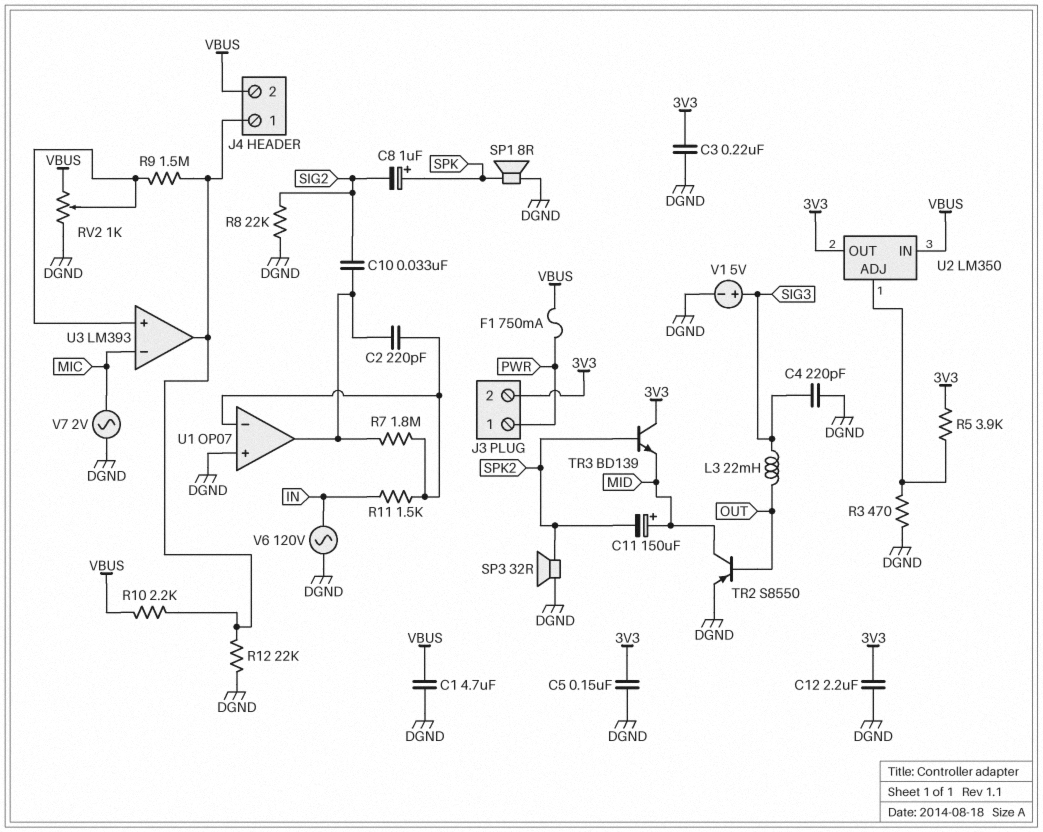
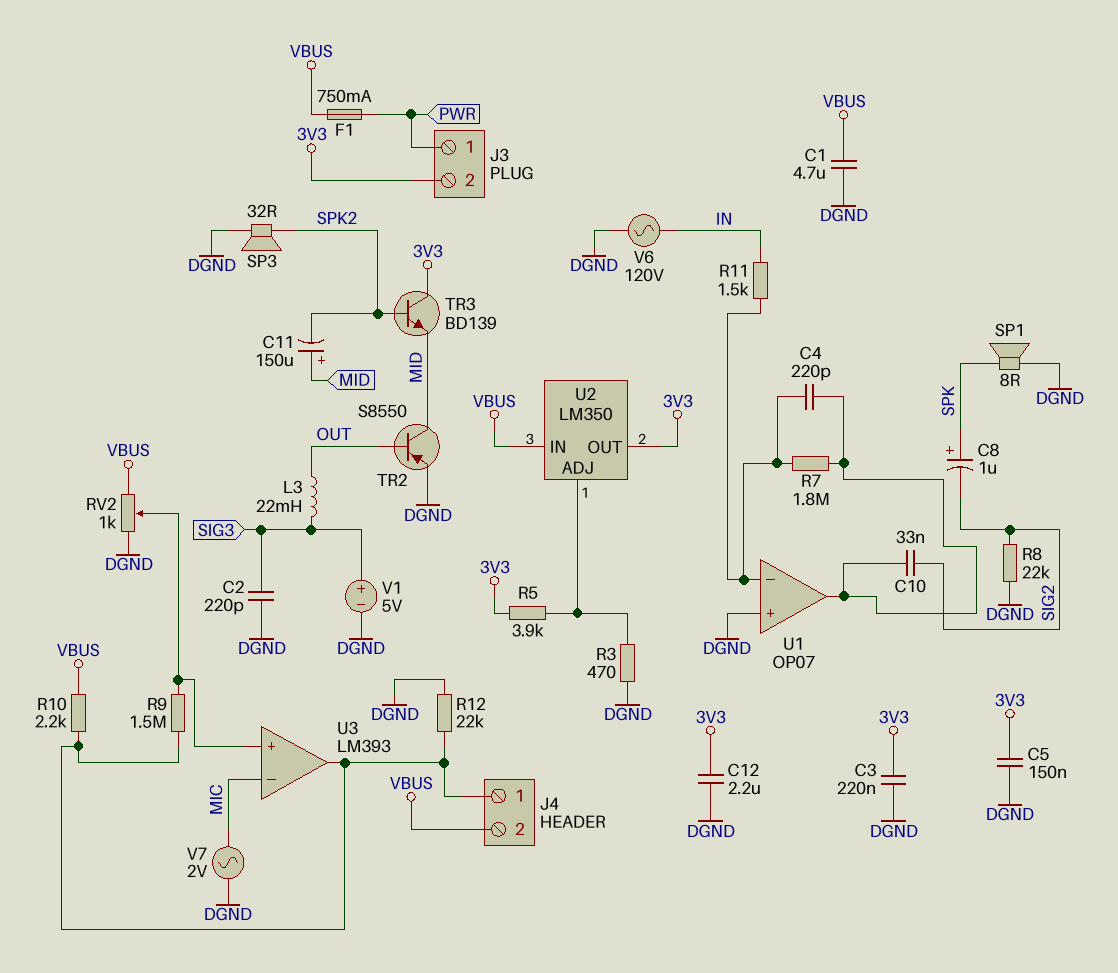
C2: 220pF (U1/in-, U1/out) -> 220pF (DGND, SIG3)
C4: 220pF (DGND, SIG3) -> 220pF (U1/in-, U1/out)

